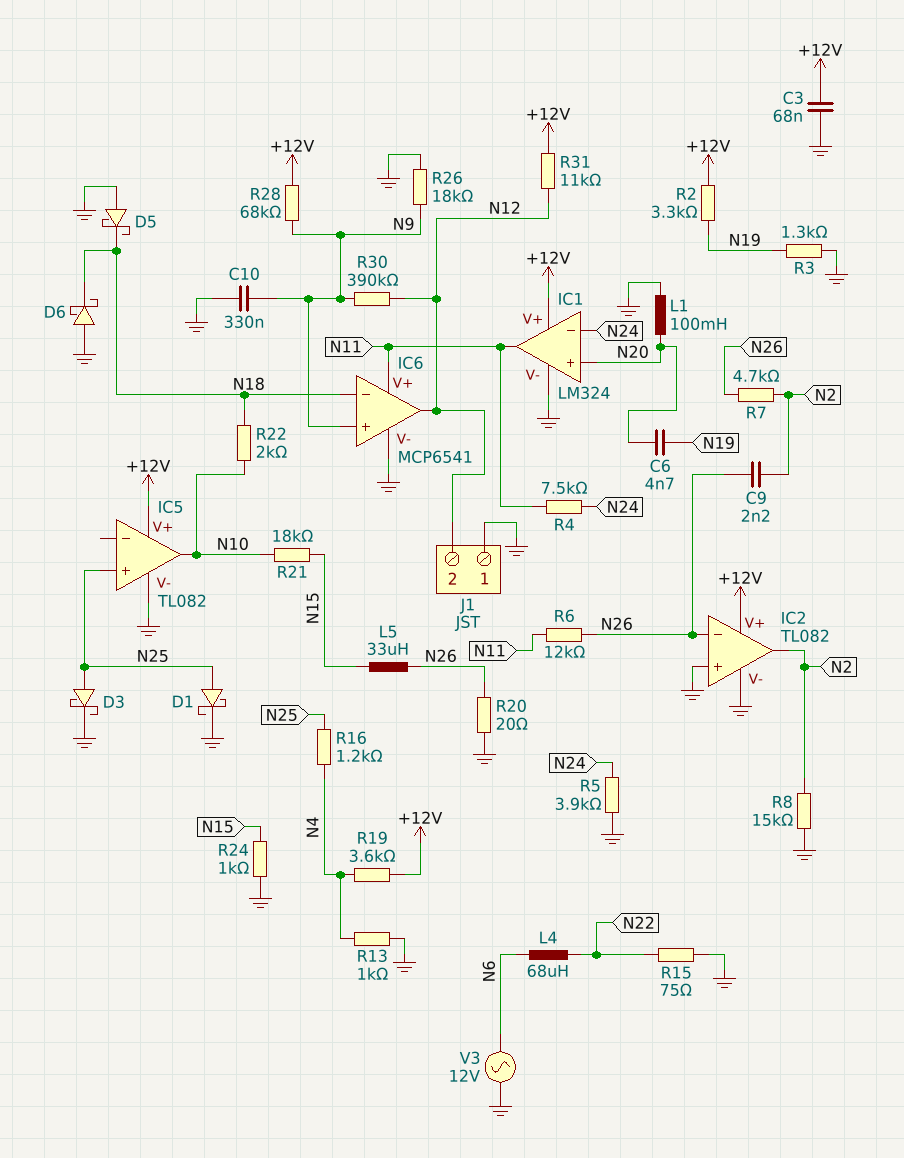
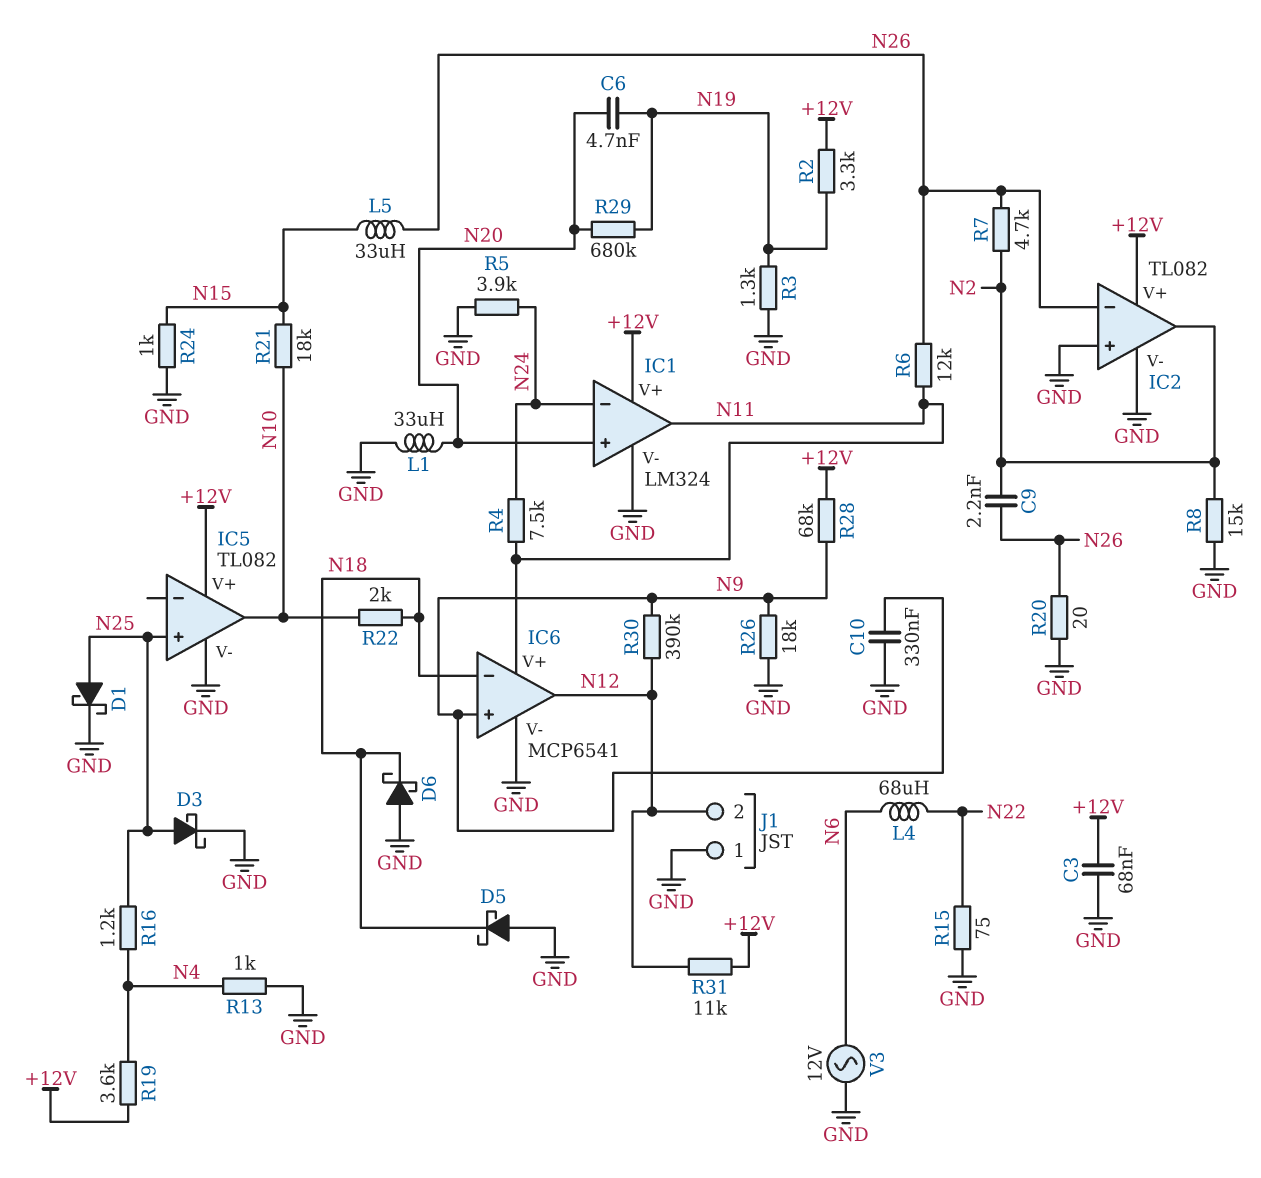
L1: 100mH (GND, N20) -> 33uH (GND, N20)
R29: none -> 680k (N19, N20)

